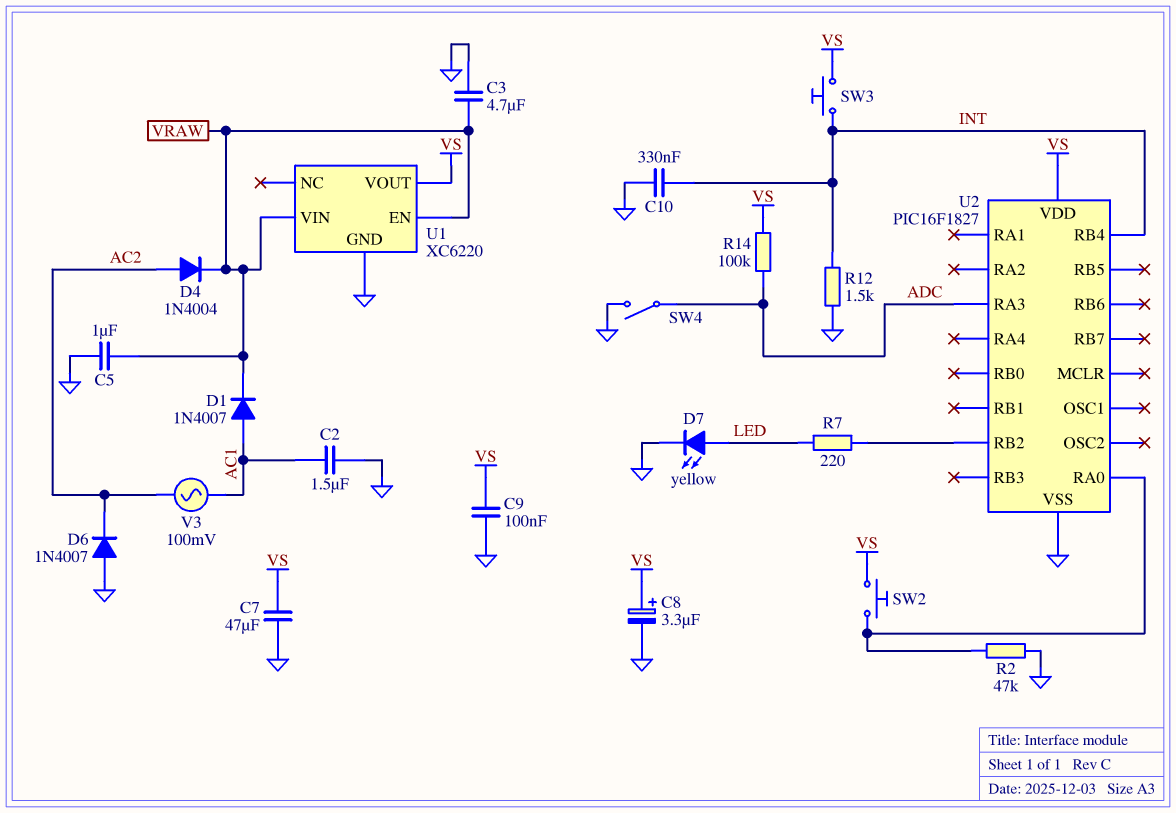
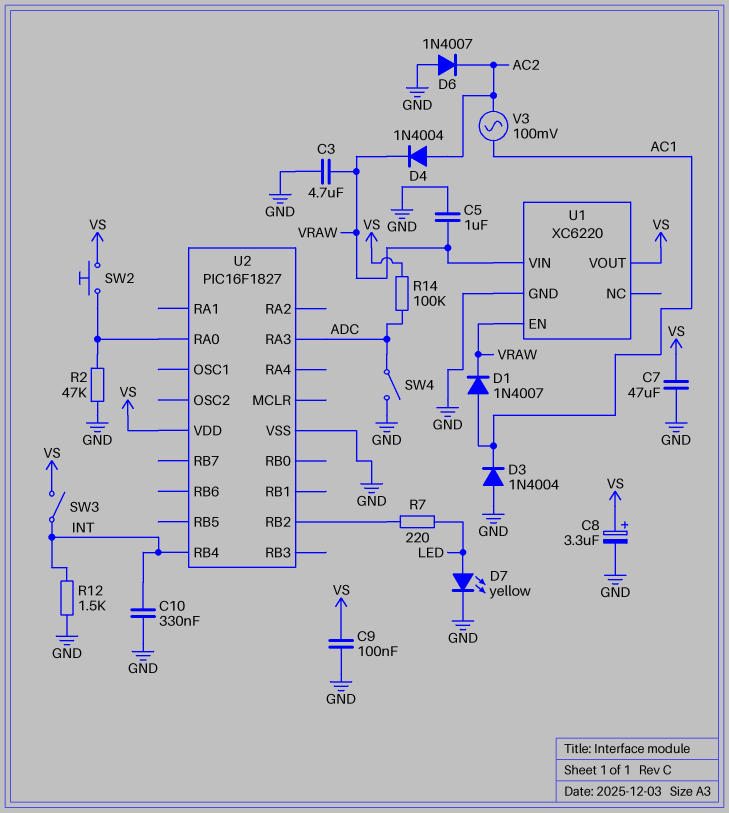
C2: 1.5uF (AC1, GND) -> none
D3: none -> diode 1N4004 (A GND, K AC1)
SW3: button (INT, VS) -> switch (INT, VS)

